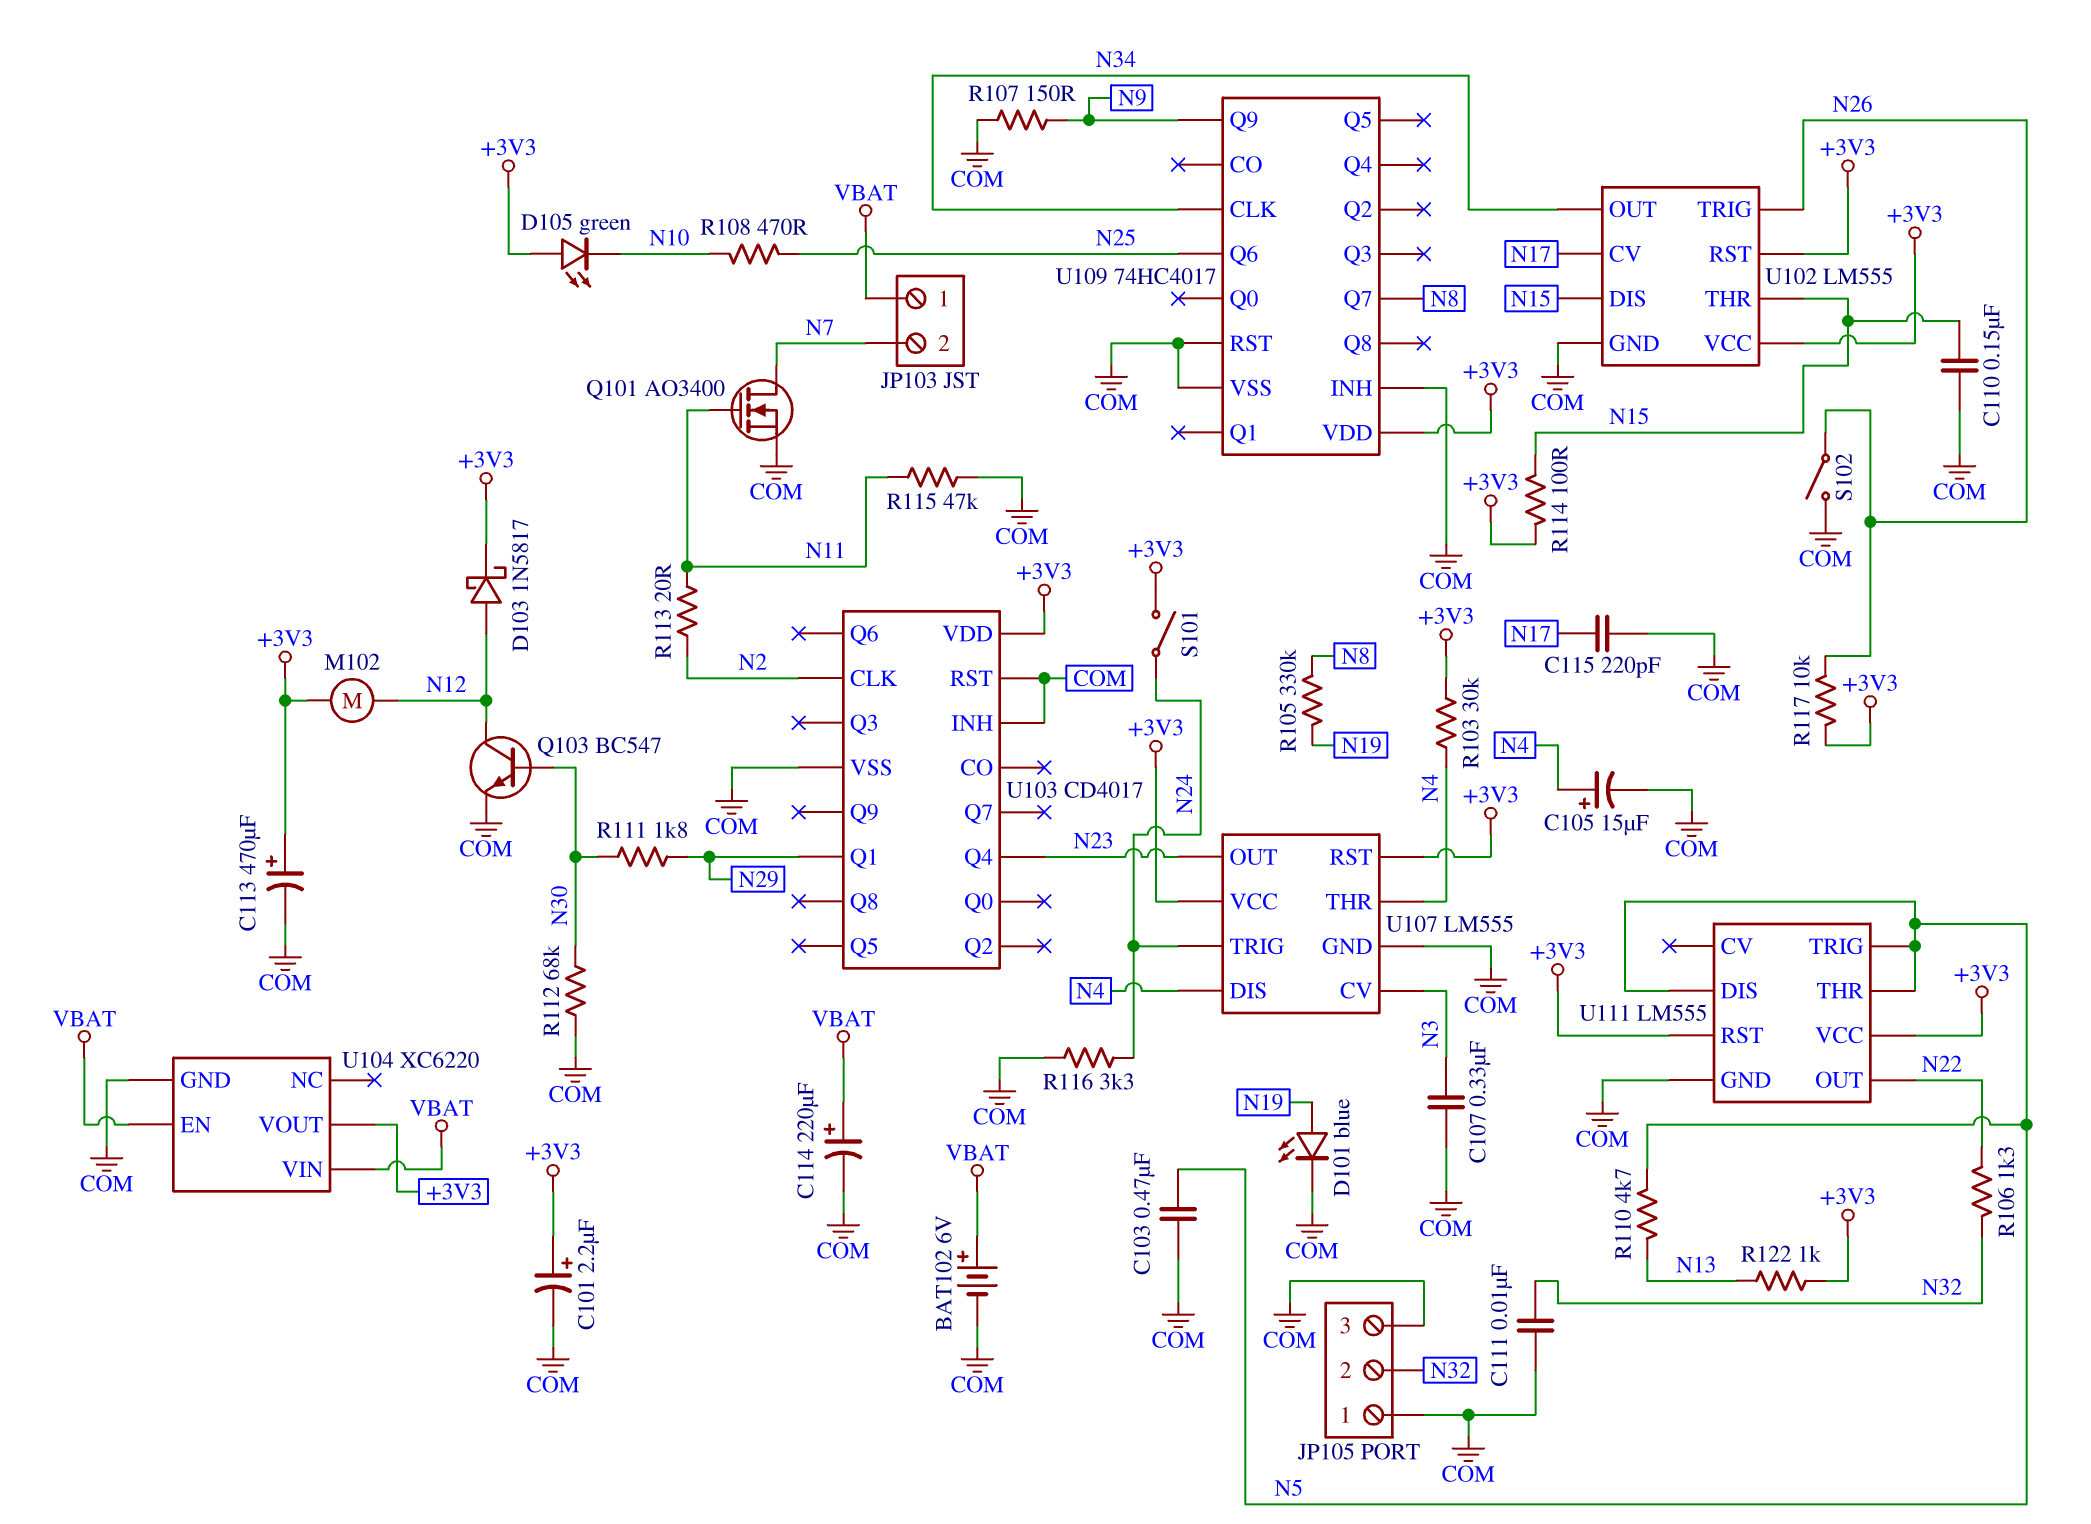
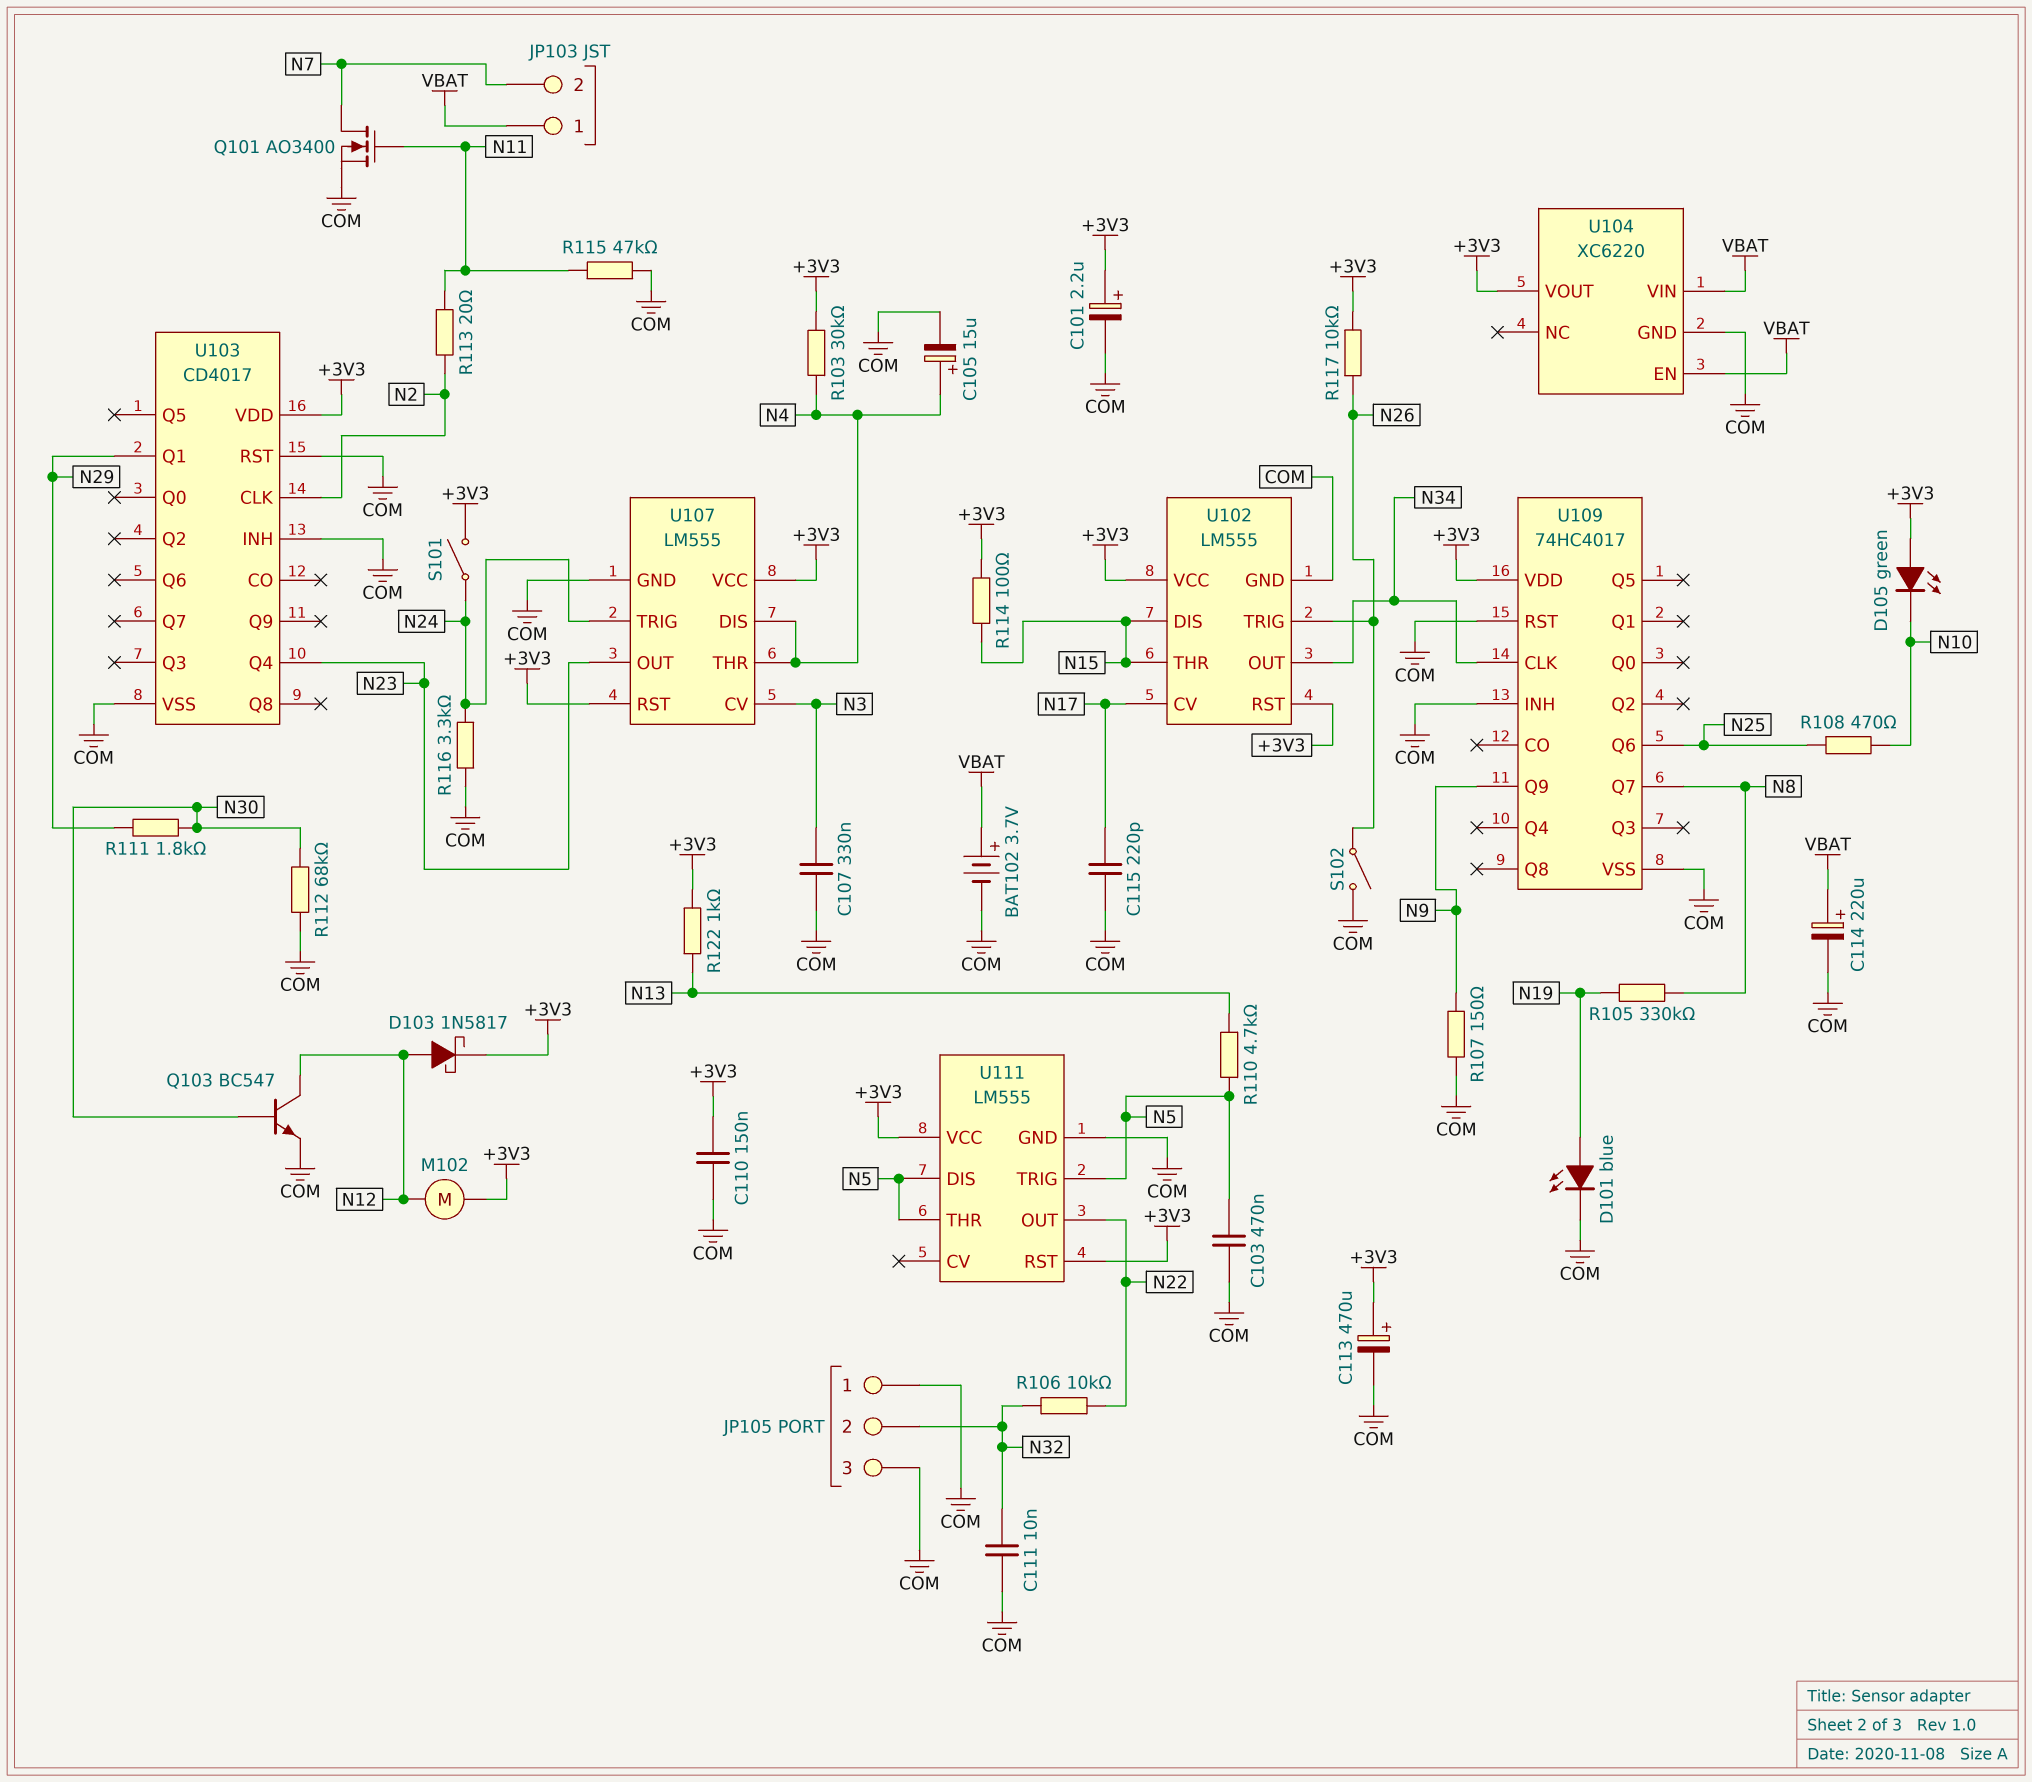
BAT102: 6V (plus VBAT, minus COM) -> 3.7V (plus VBAT, minus COM)
C110: 150nF (COM, N15) -> 150nF (+3V3, COM)
R106: 1.3k (N22, N32) -> 10k (N22, N32)

